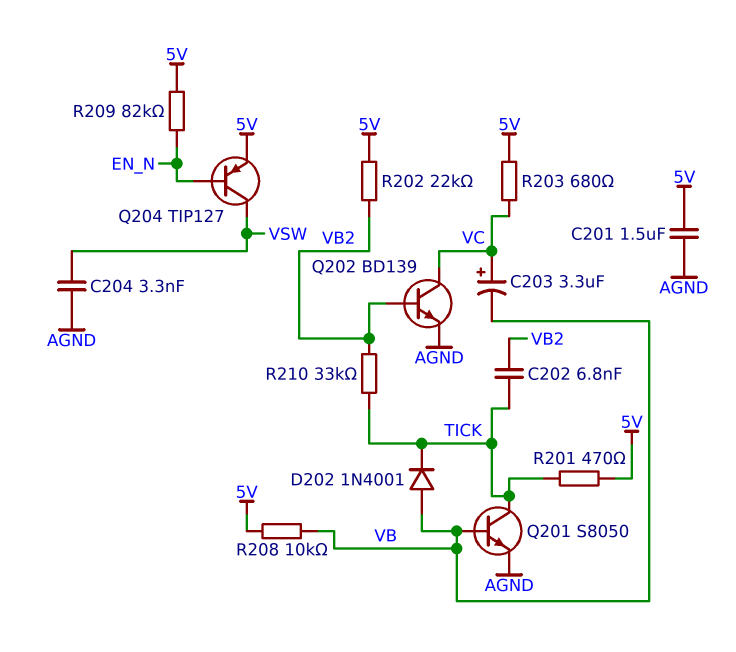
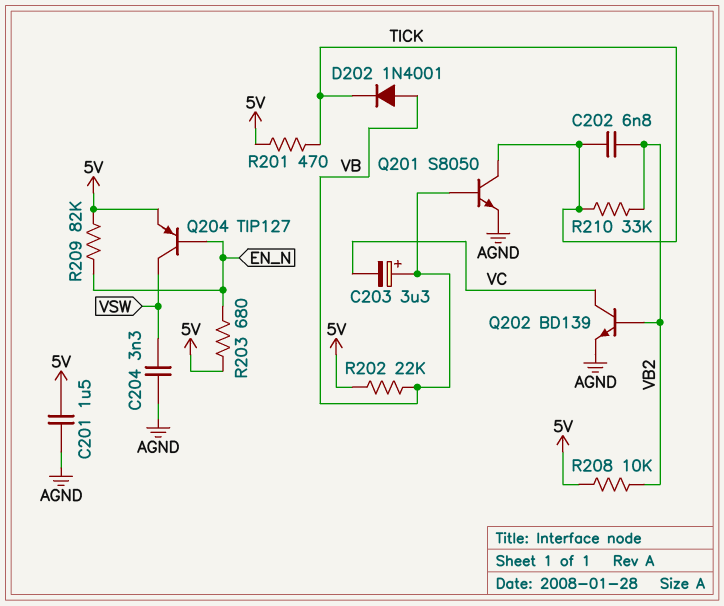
C203: 3.3uF (plus VC, minus VB) -> 3.3uF (plus VB, minus VC)
R202: 22k (5V, VB2) -> 22k (5V, VB)
R203: 680 (5V, VC) -> 680 (5V, EN_N)
R208: 10k (5V, VB) -> 10k (5V, VB2)

